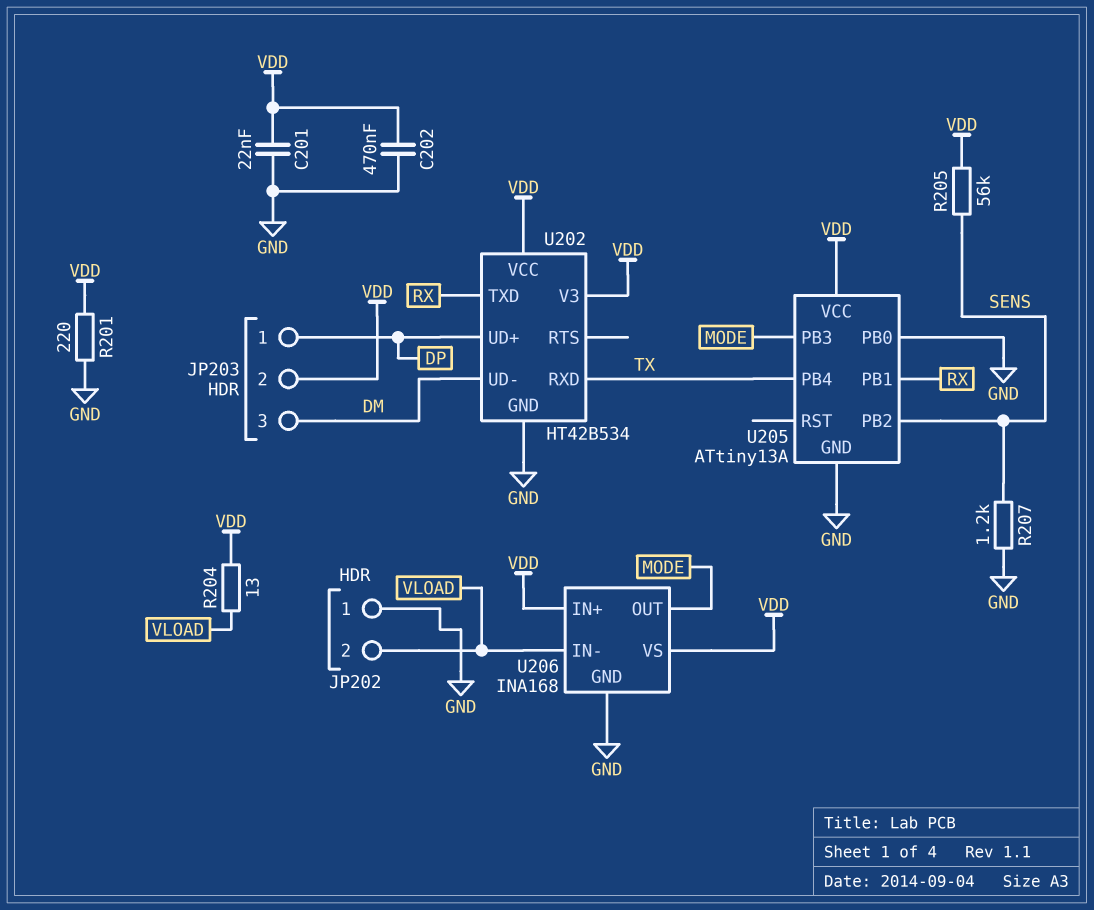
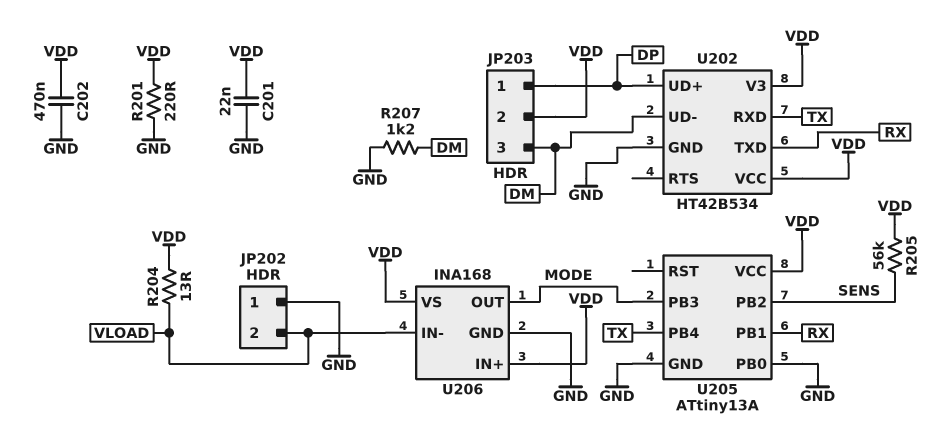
R207: 1.2k (GND, SENS) -> 1.2k (DM, GND)

